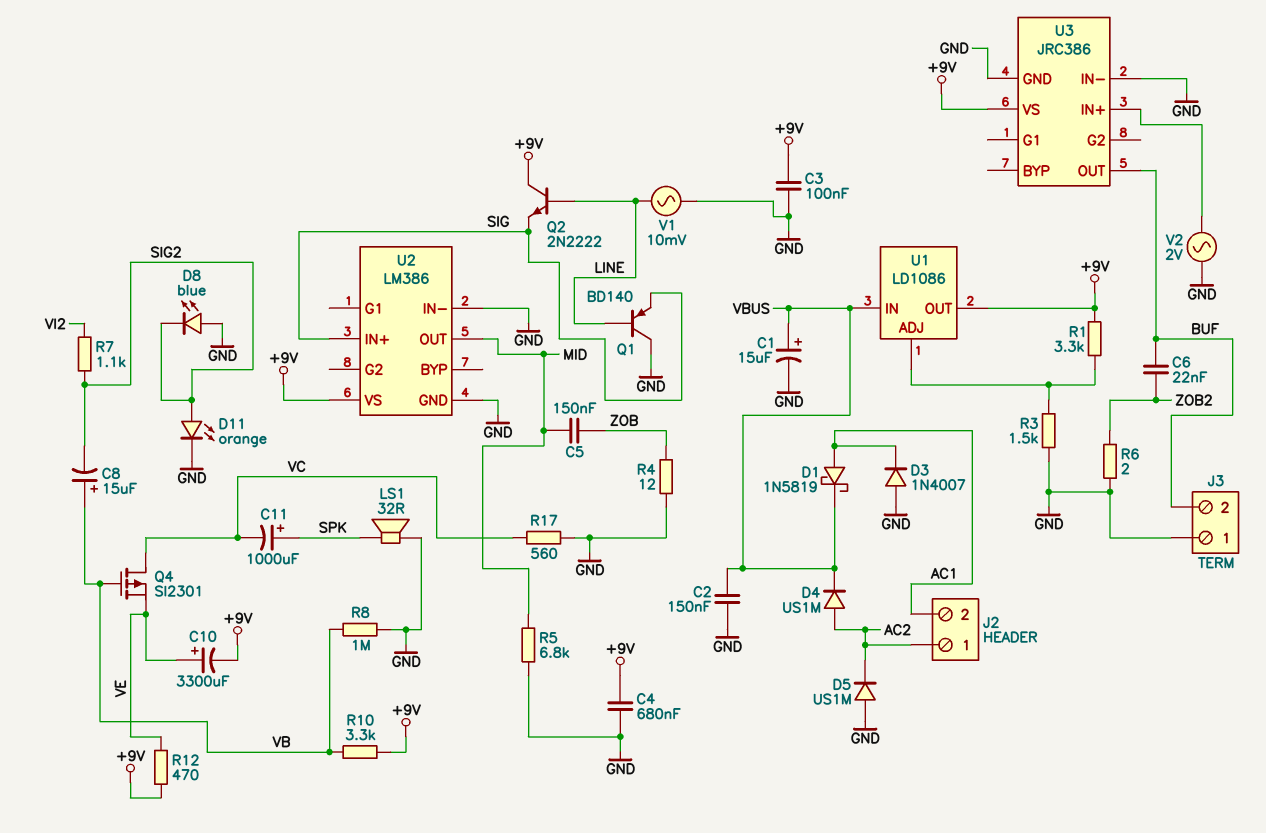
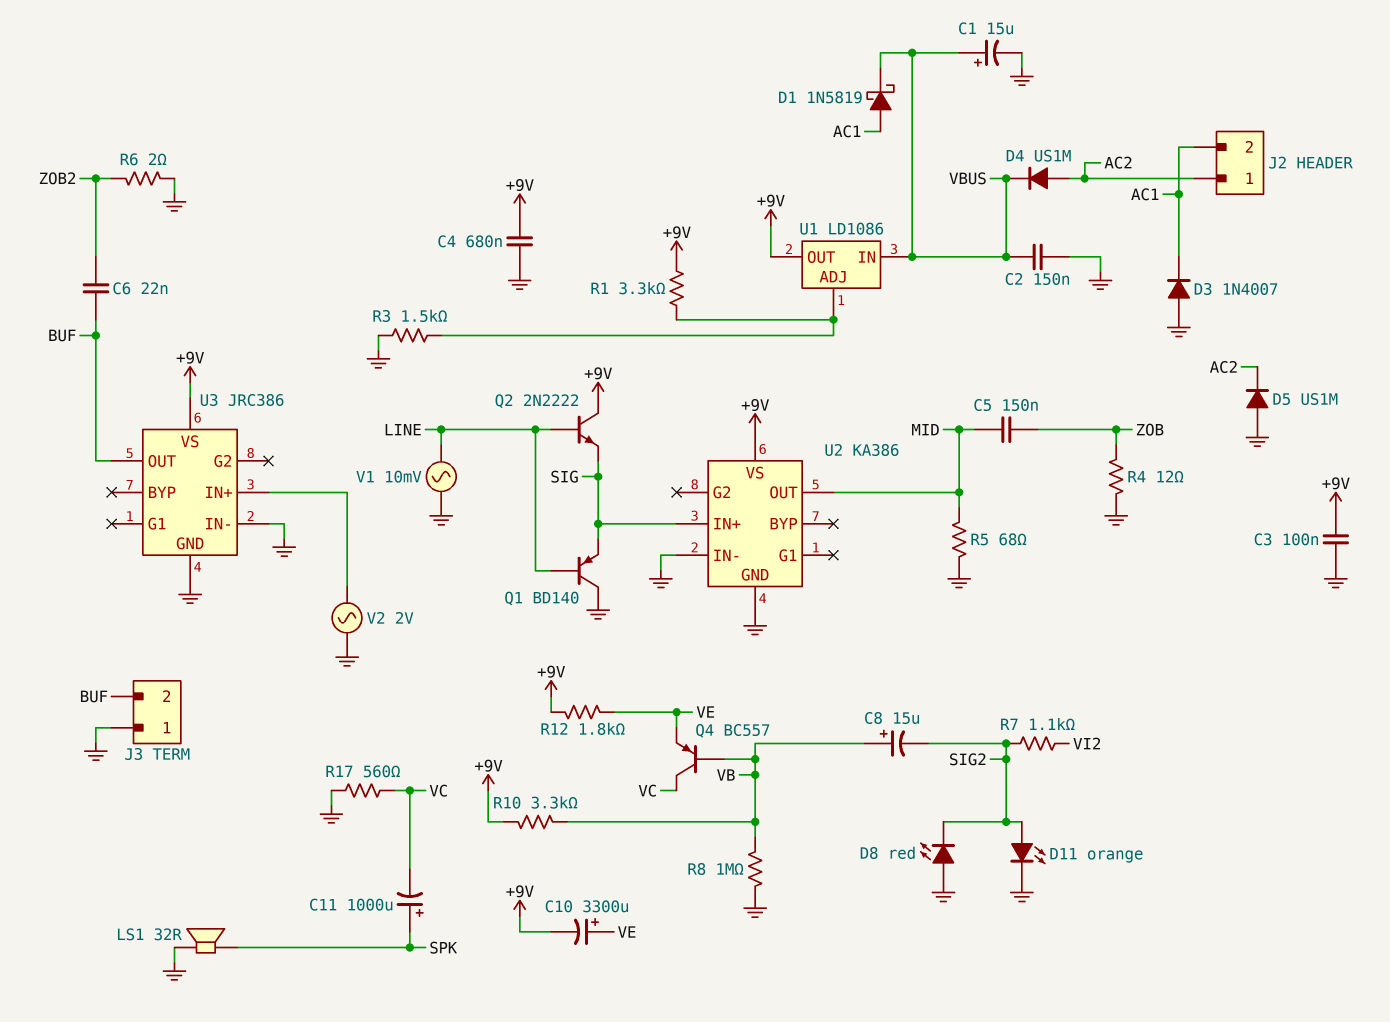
D8: LED blue (A GND, K SIG2) -> LED red (A GND, K SIG2)
Q4: PMOS SI2301 (G VB, D VC, S VE) -> PNP BC557 (B VB, C VC, E VE)
R5: 6.8k (GND, MID) -> 68 (GND, MID)
R12: 470 (+9V, VE) -> 1.8k (+9V, VE)
U2: LM386 -> KA386

